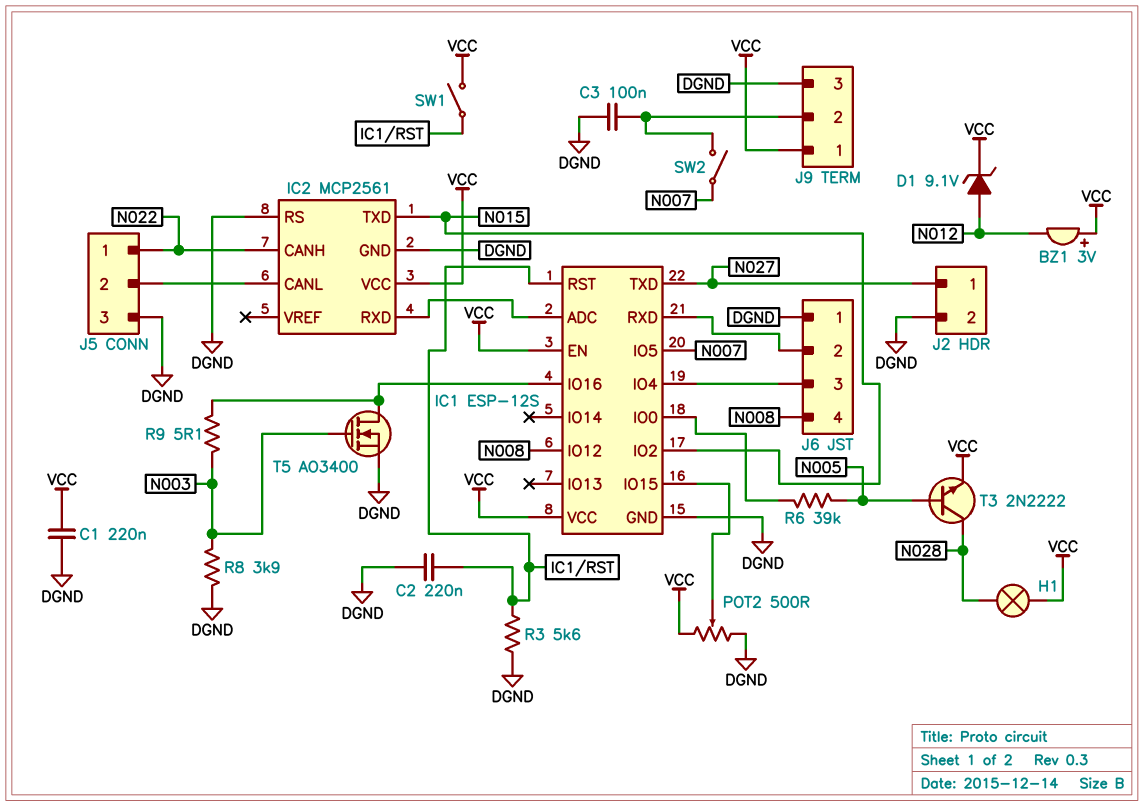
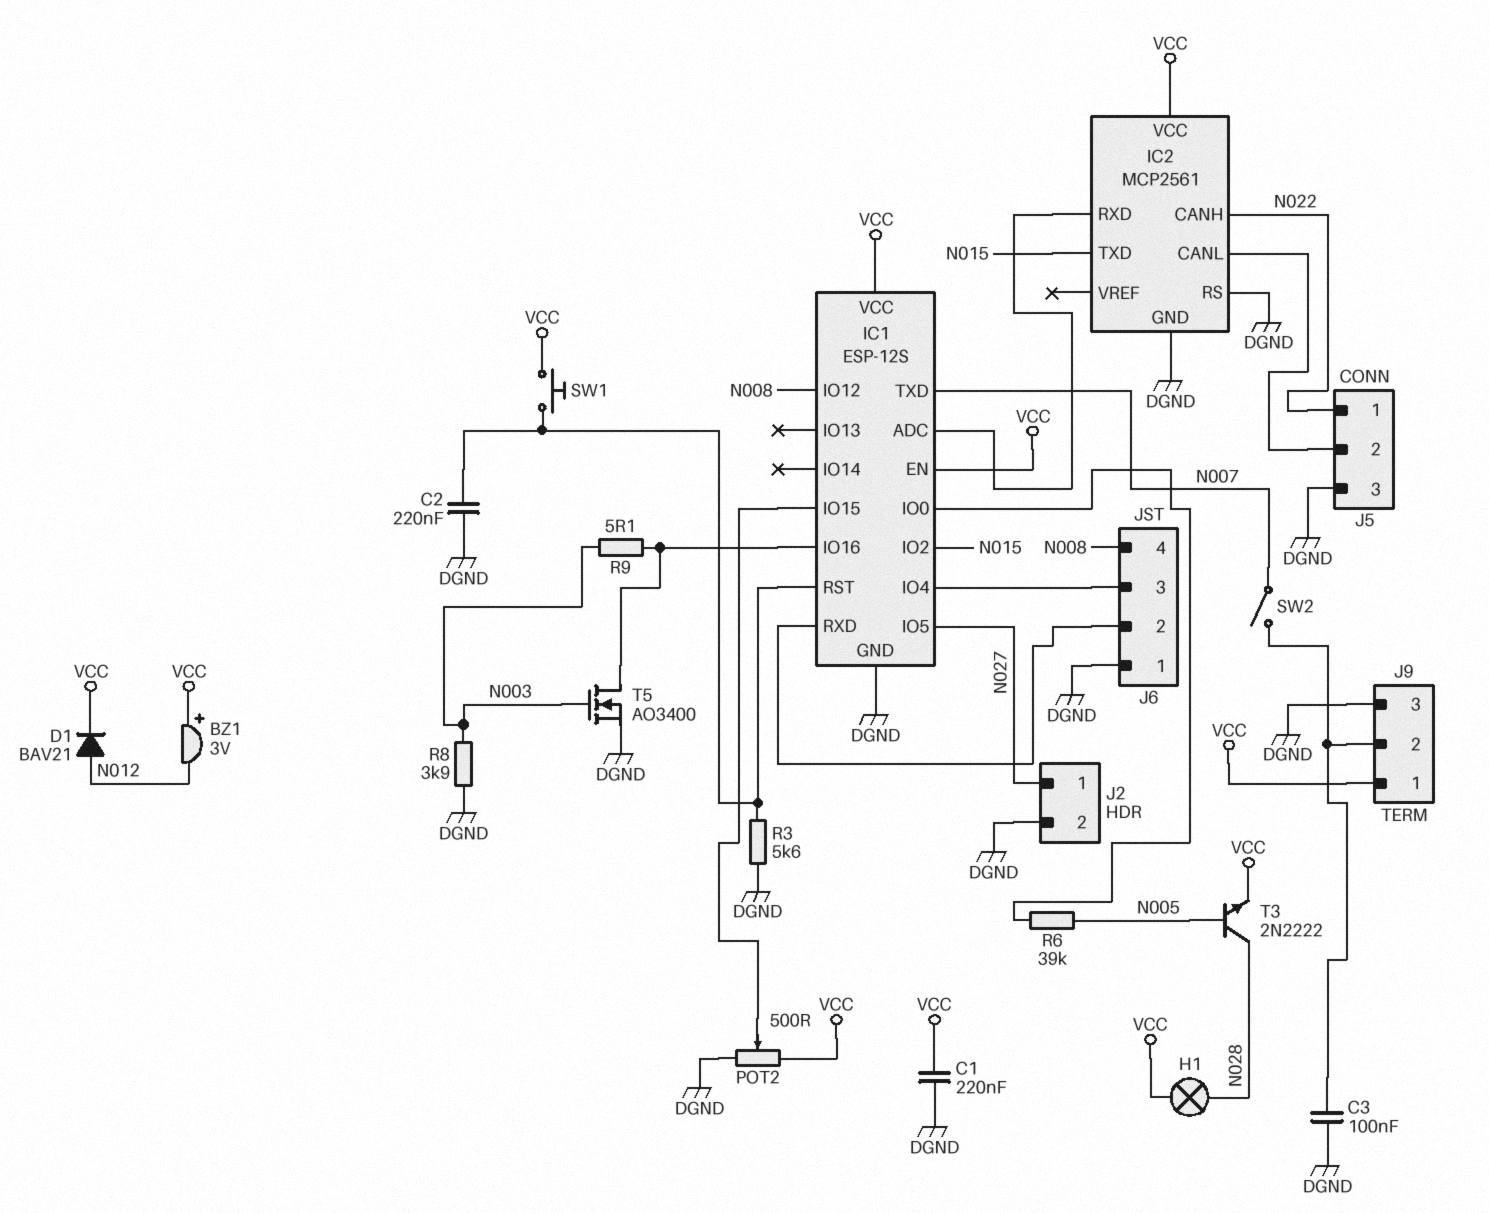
D1: zener 9.1V (A N012, K VCC) -> diode BAV21 (A N012, K VCC)
IC1 pin IO5: N007 -> N027
IC1 pin TXD: N027 -> N007
SW1: switch (IC1/RST, VCC) -> button (IC1/RST, VCC)

